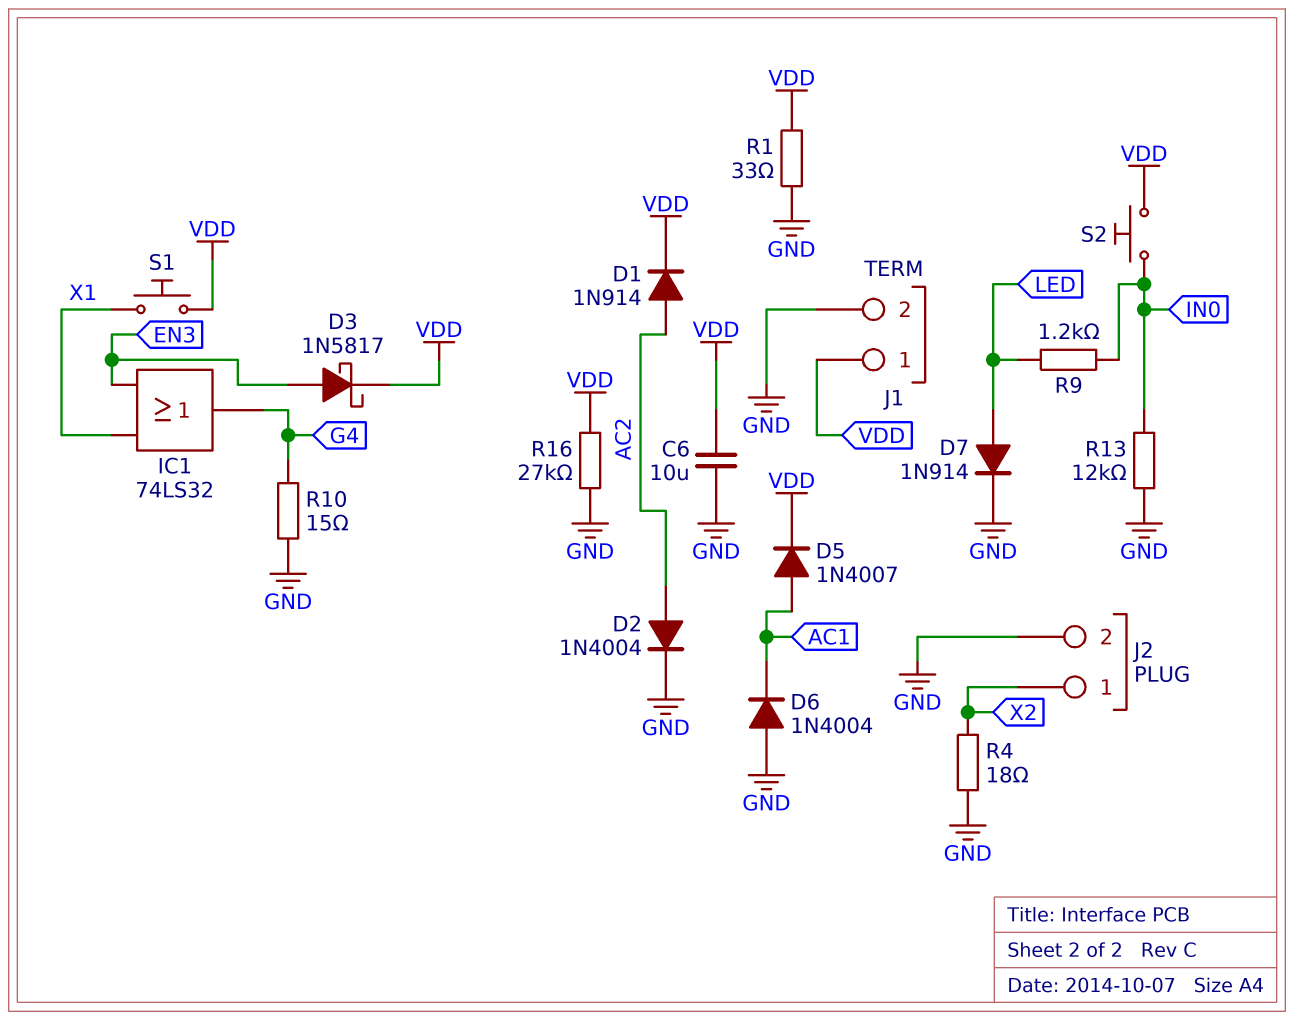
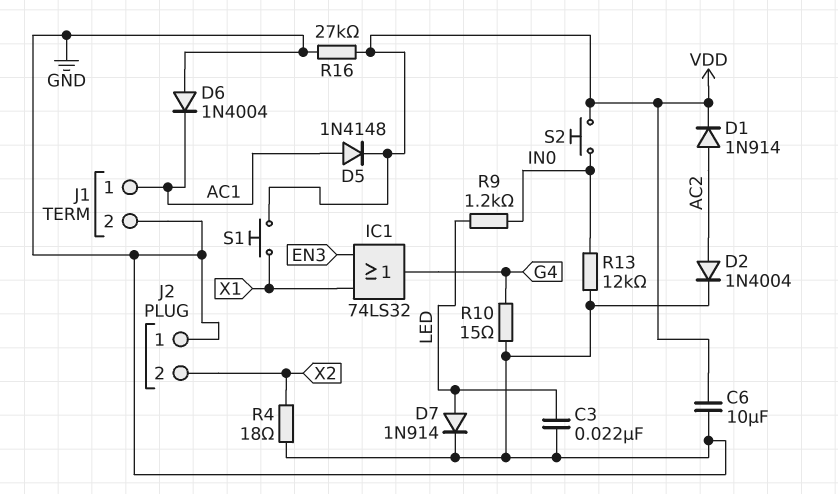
C3: none -> 22nF (GND, LED)
D3: schottky 1N5817 (A EN3, K VDD) -> none
D5: diode 1N4007 (A AC1, K VDD) -> diode 1N4148 (A AC1, K VDD)
J1 pin 1: VDD -> AC1
J2 pin 1: X2 -> GND
J2 pin 2: GND -> X2
R1: 33 (GND, VDD) -> none

